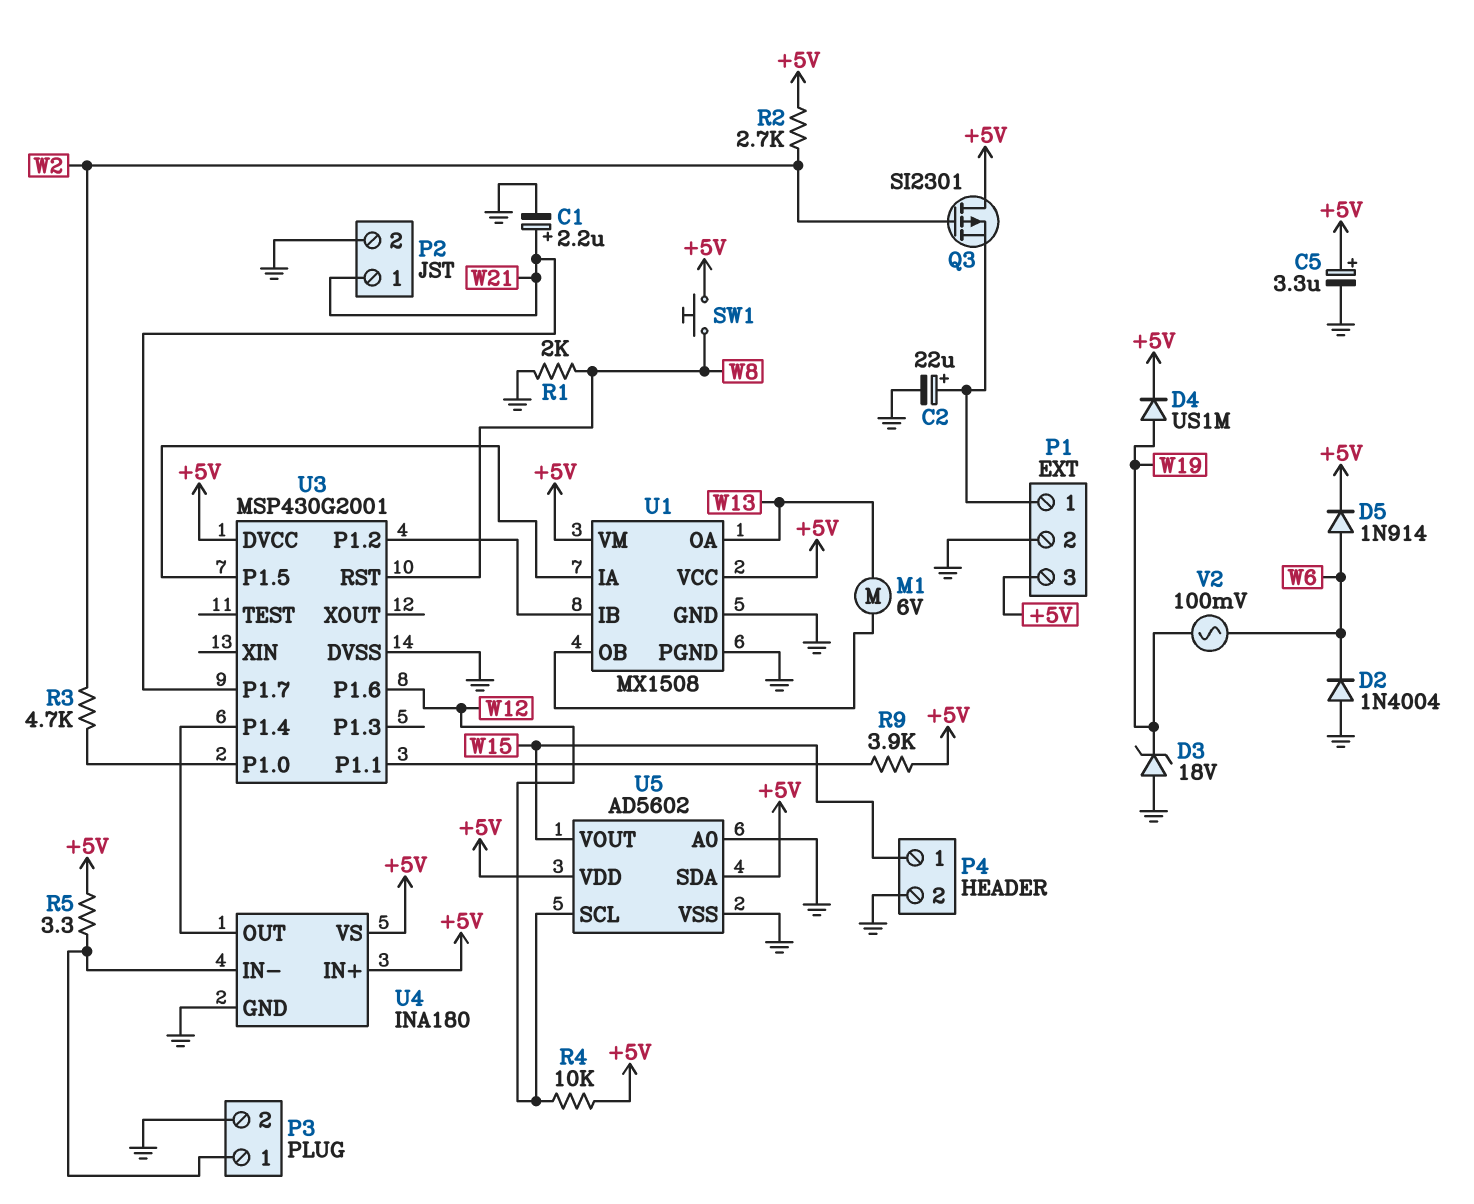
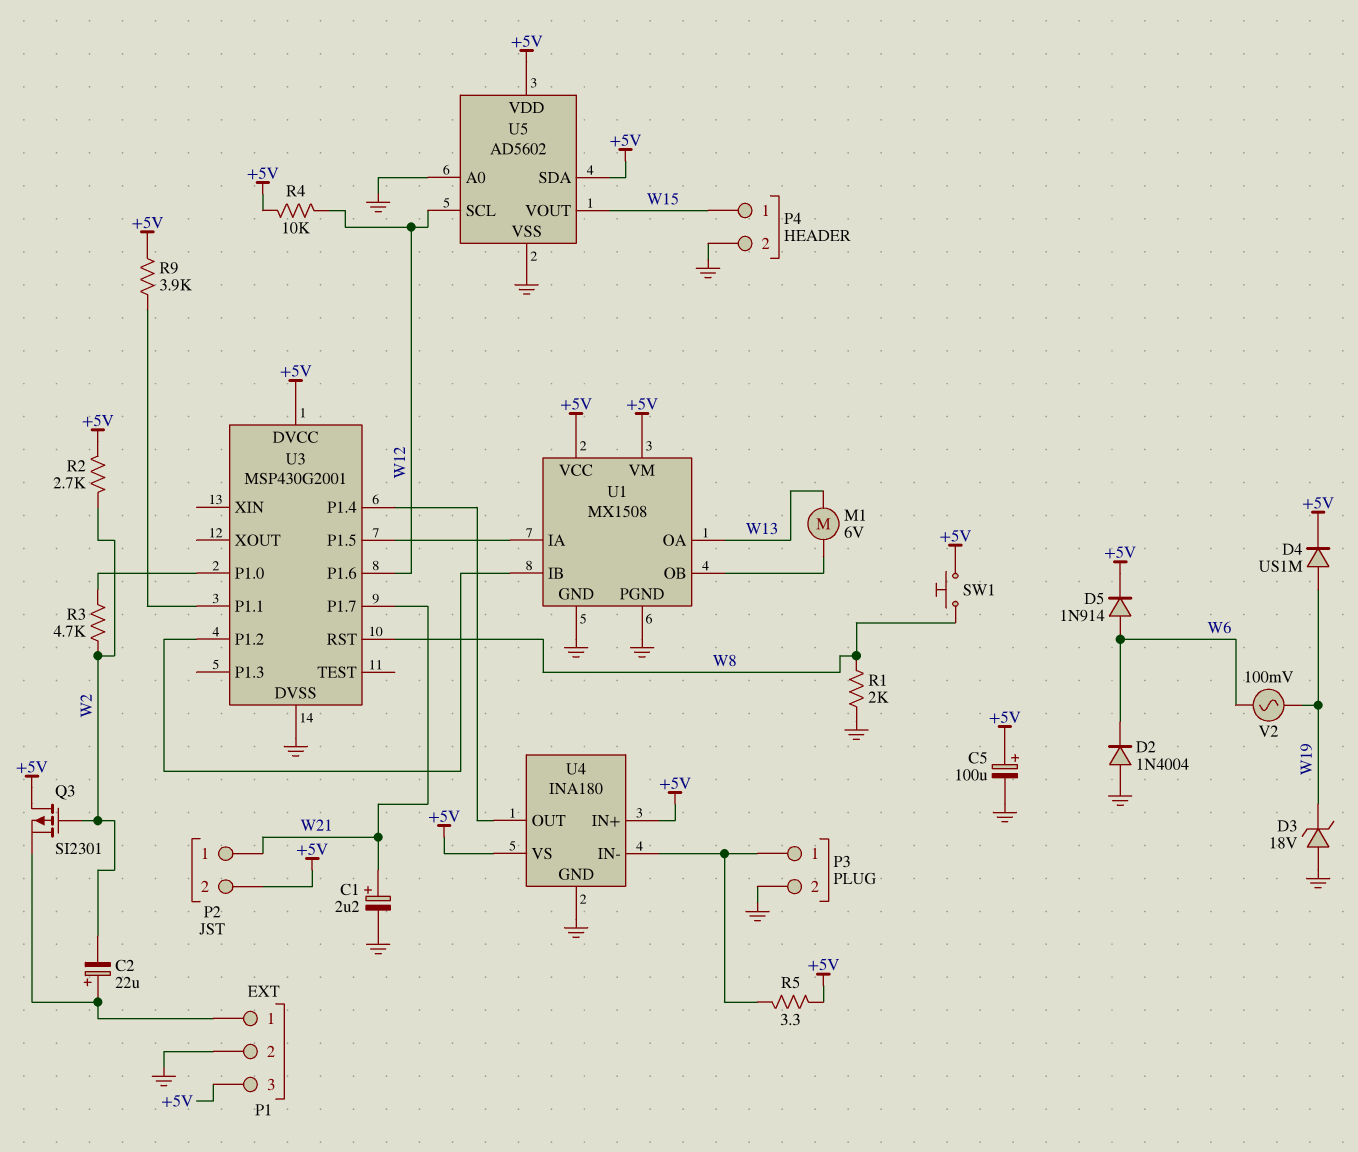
C2: 22uF (plus P1/1, minus GND) -> 22uF (plus P1/1, minus W2)
C5: 3.3uF (plus +5V, minus GND) -> 100uF (plus +5V, minus GND)
P2 pin 2: GND -> +5V

